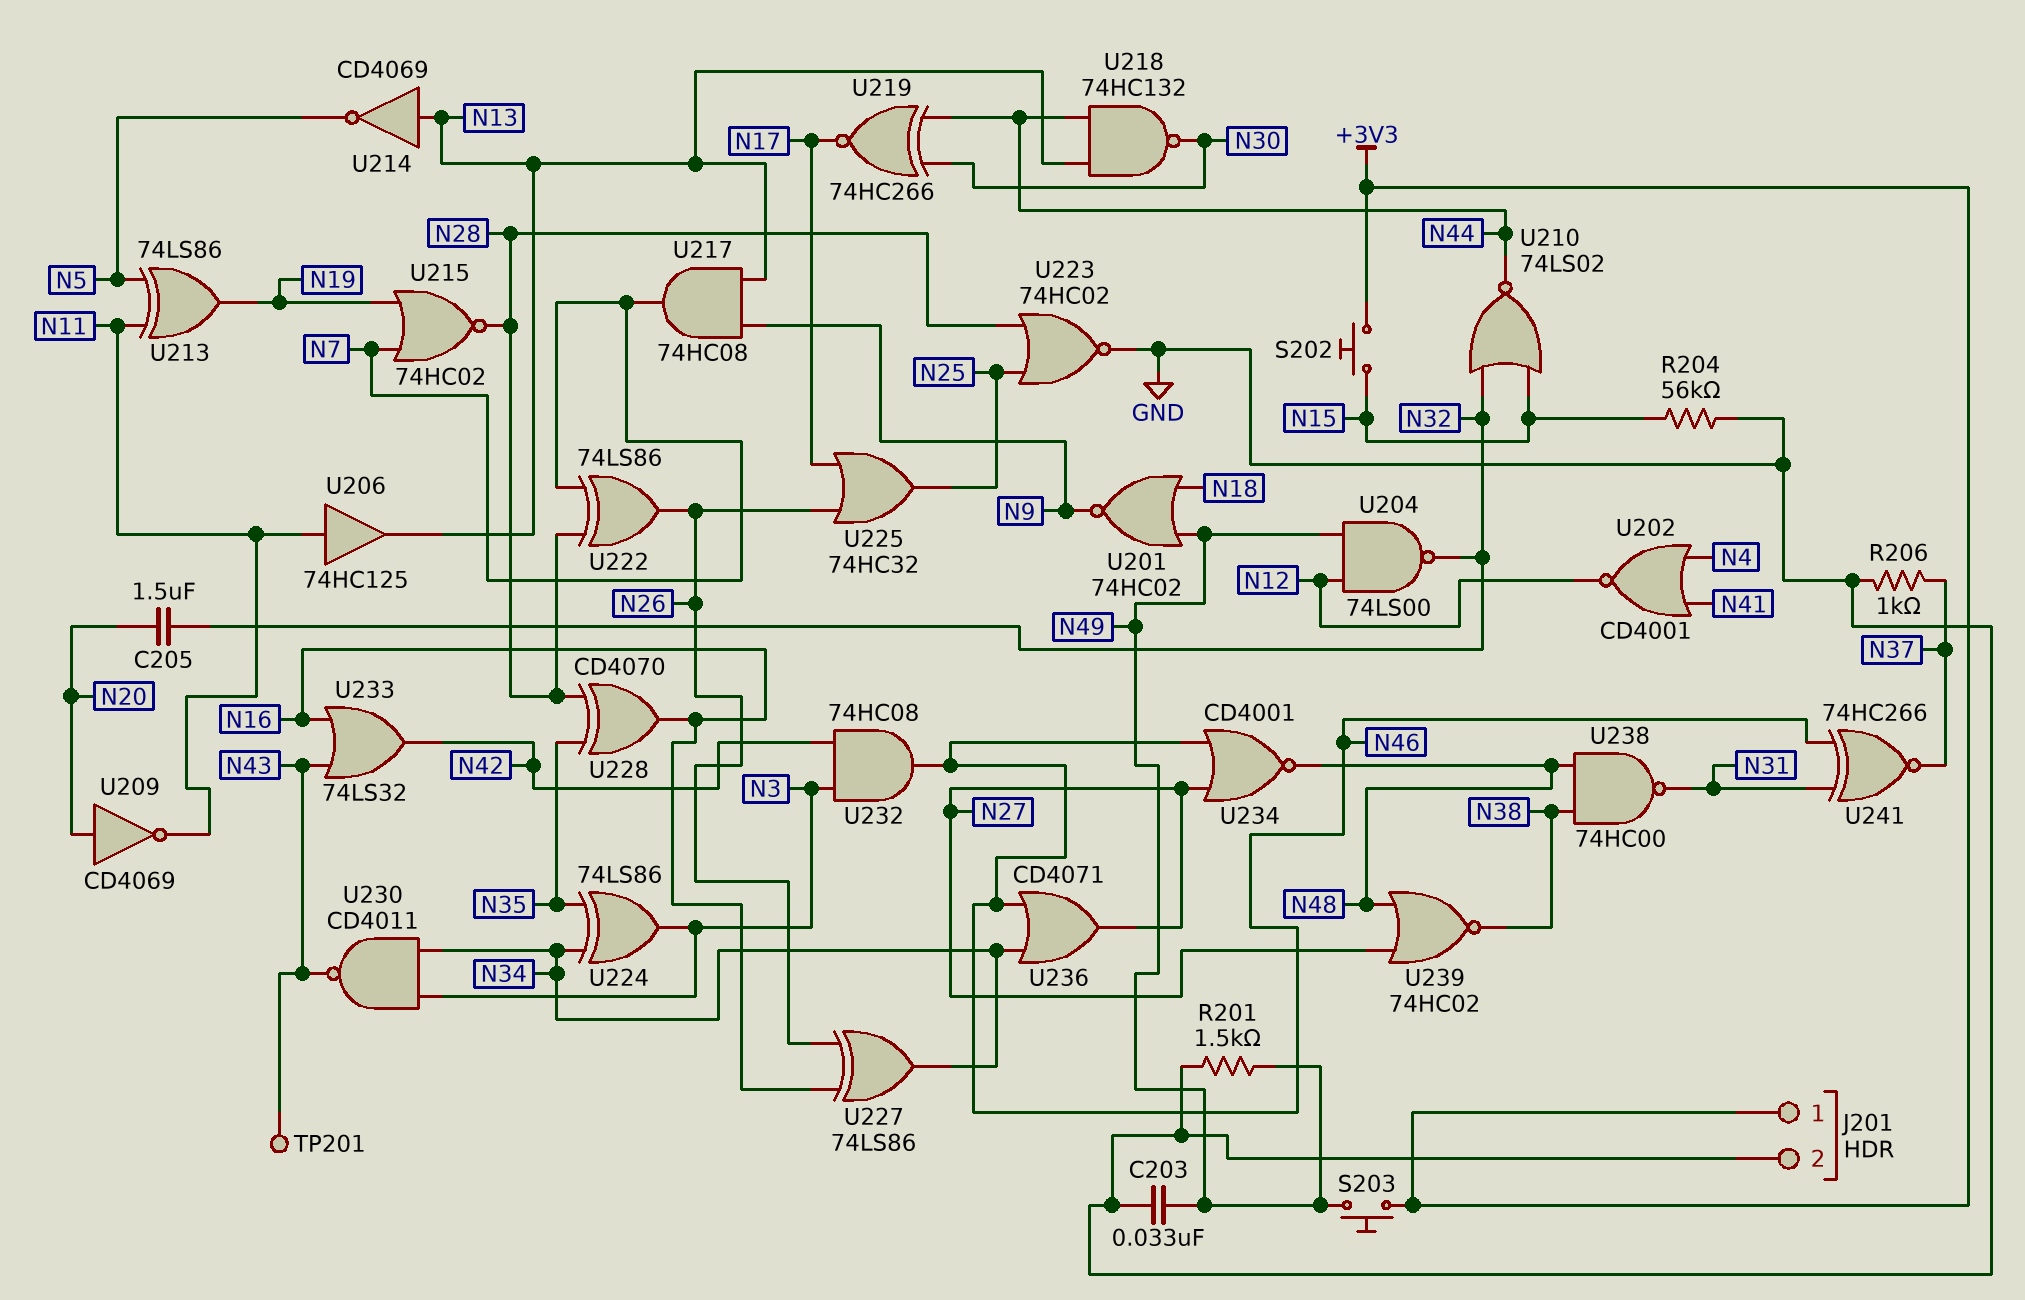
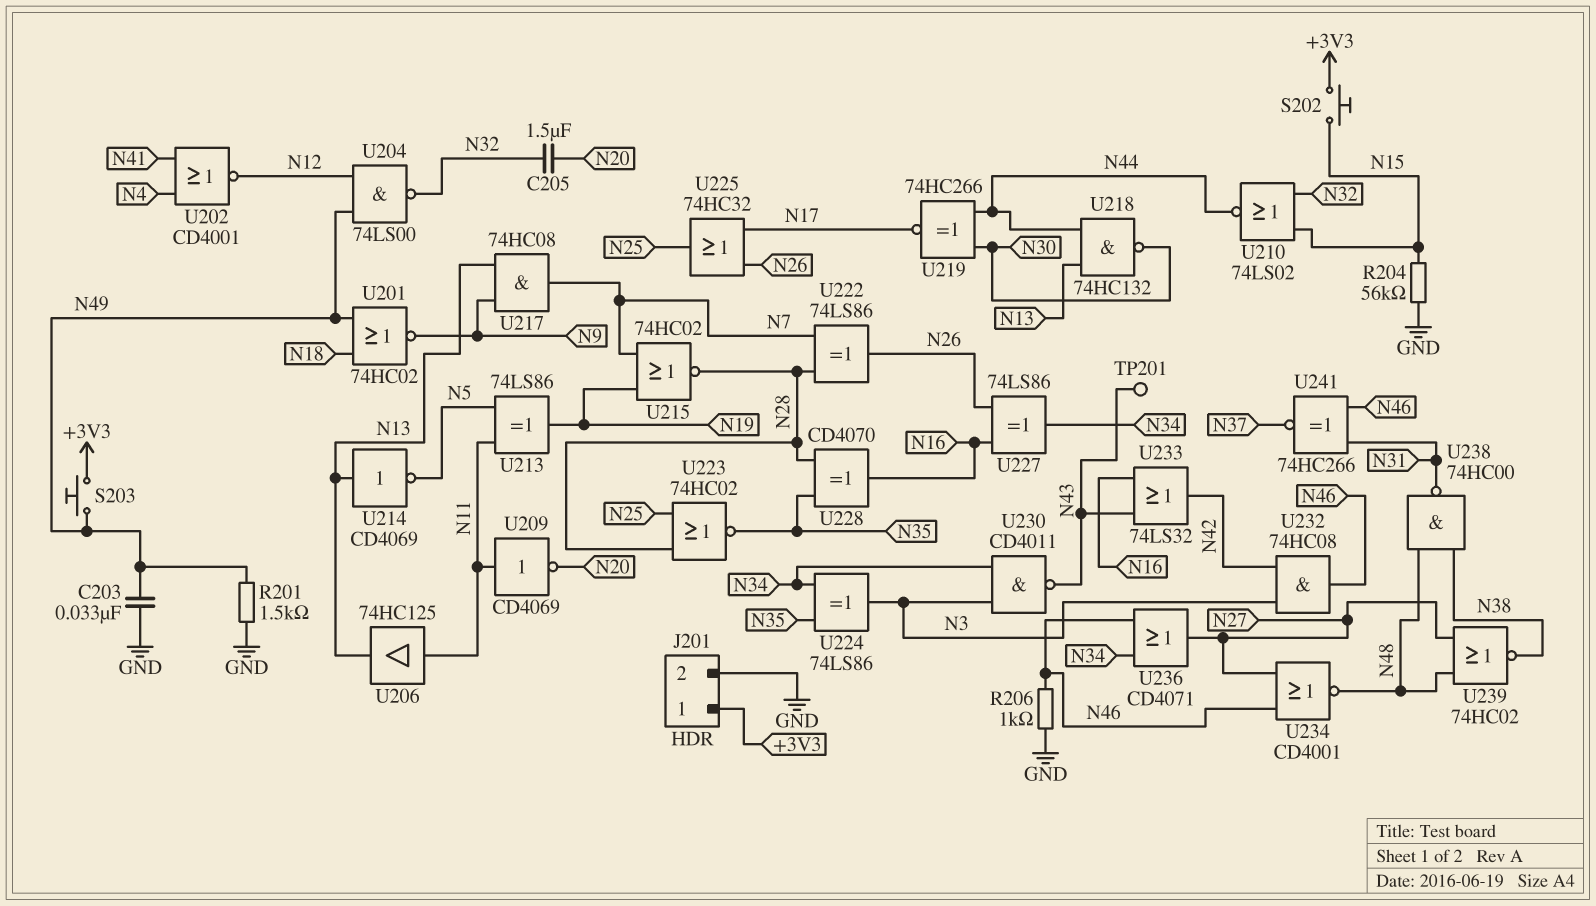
R206: 1k (GND, N37) -> 1k (GND, N46)
U209: NOT CD4069 (in N20, out N11) -> NOT CD4069 (in N11, out N20)
U223: NOR 74HC02 (in N25, in N28, out GND) -> NOR 74HC02 (in N25, in N28, out N35)

